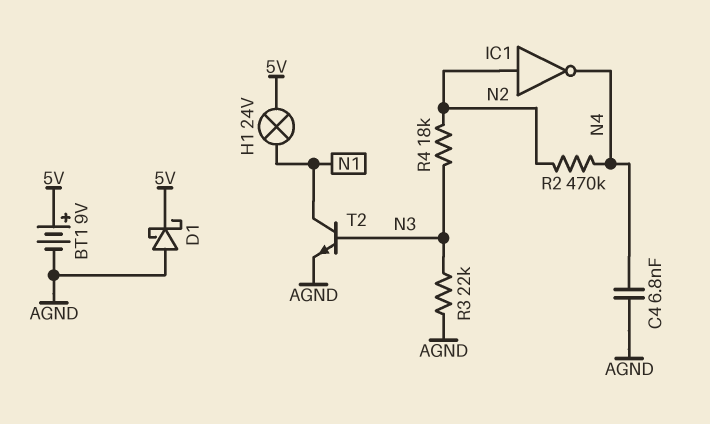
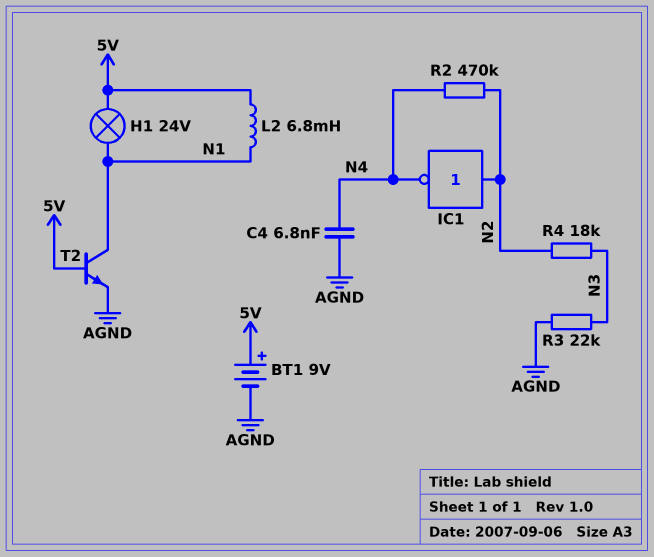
D1: schottky (A AGND, K 5V) -> none
L2: none -> 6.8mH (5V, N1)
T2: NPN (B N3, C N1, E AGND) -> NPN (B 5V, C N1, E AGND)

